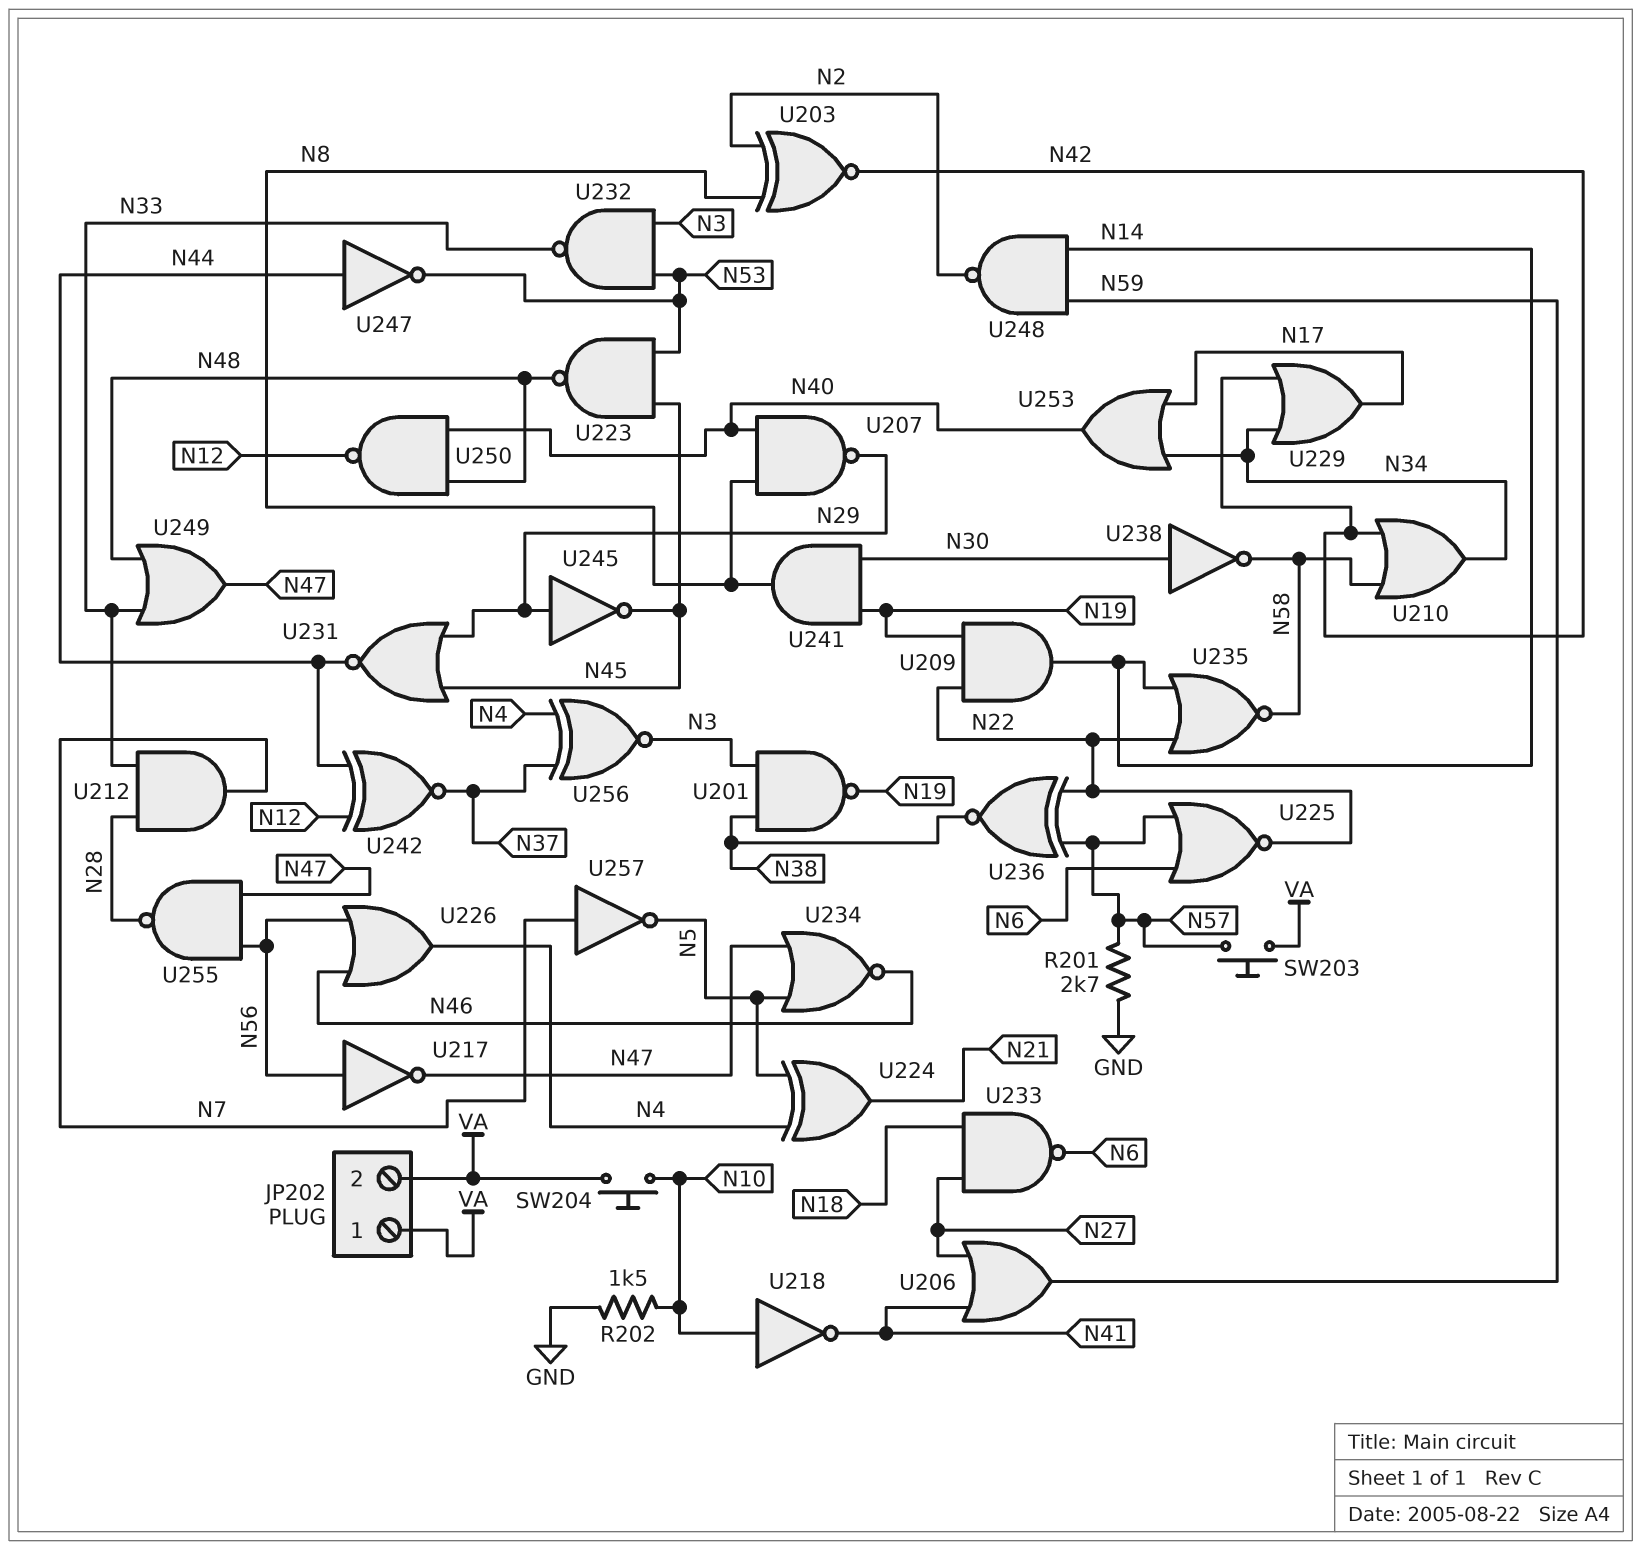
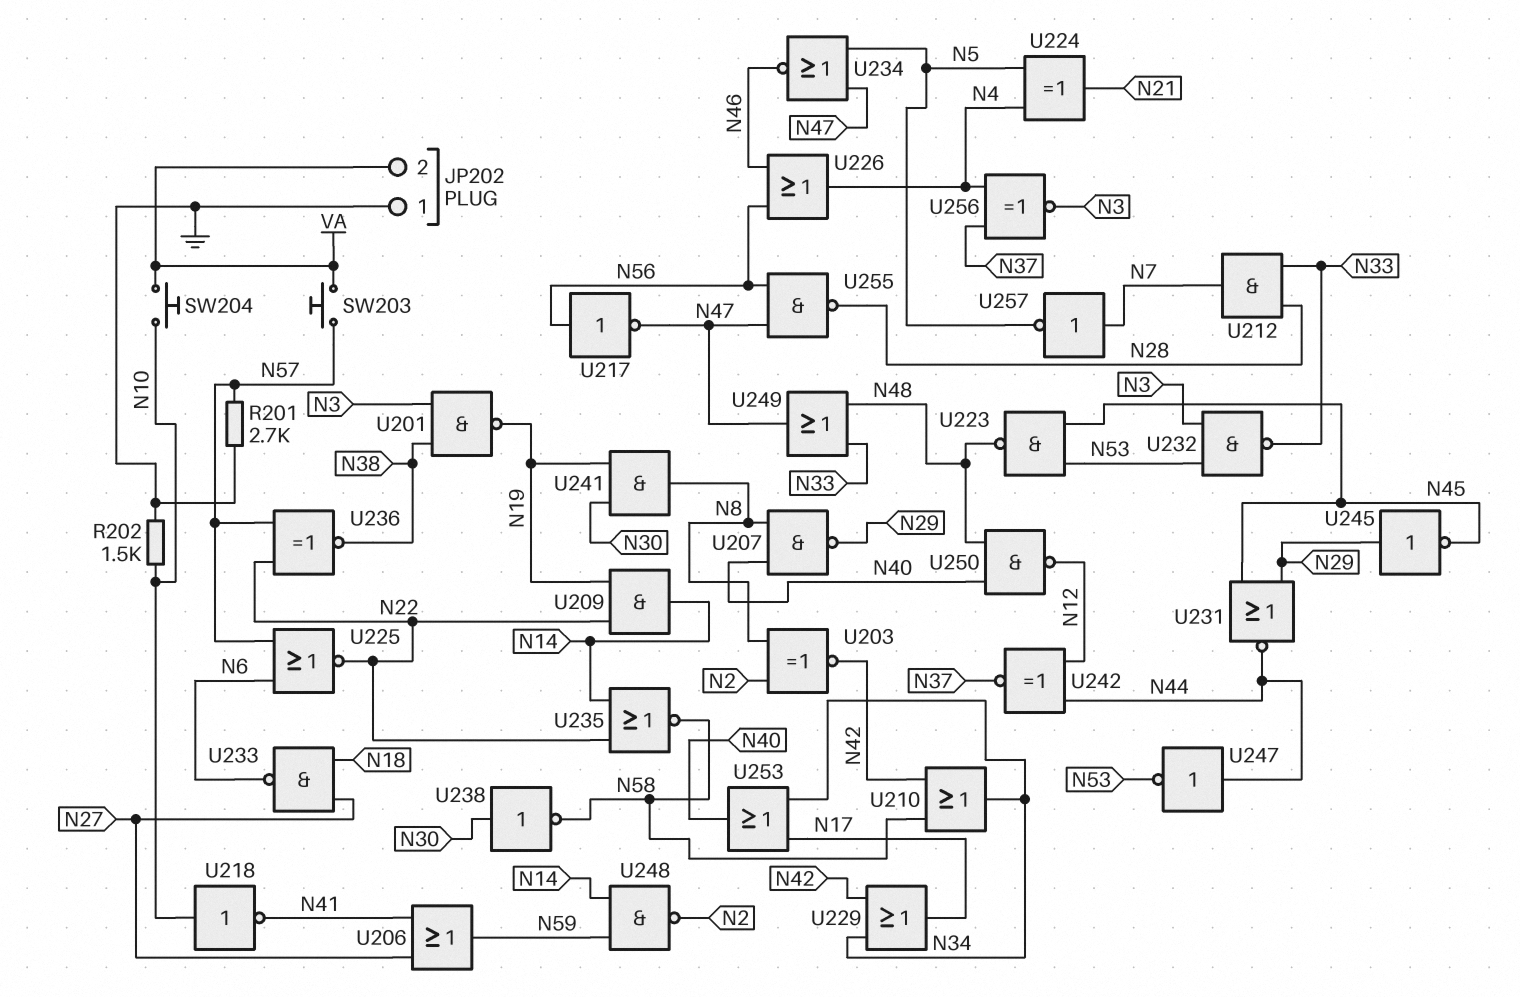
JP202 pin 1: VA -> GND

